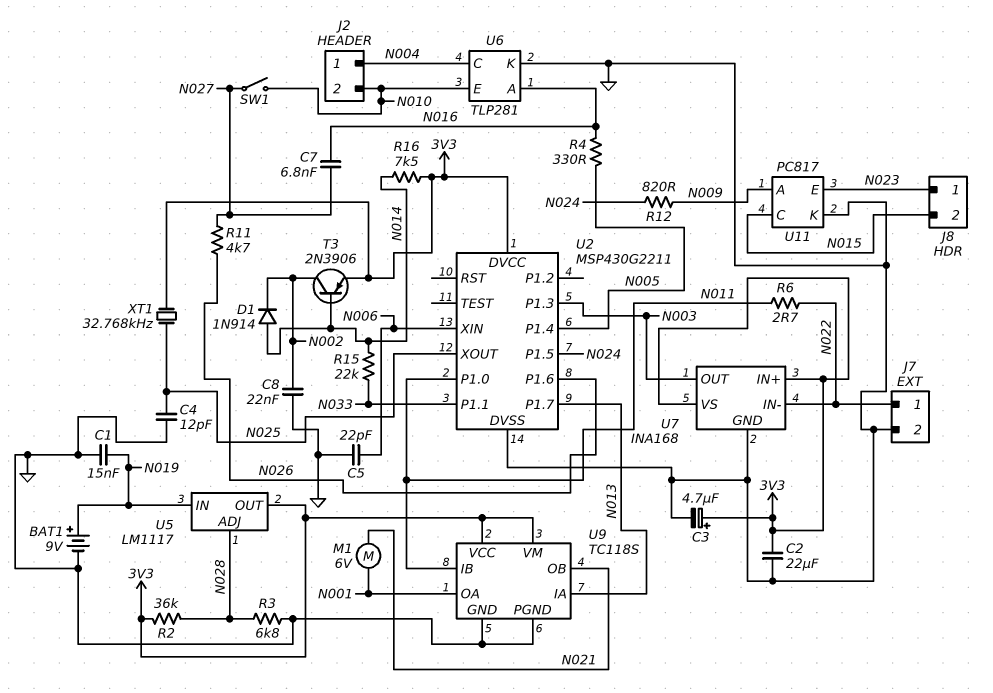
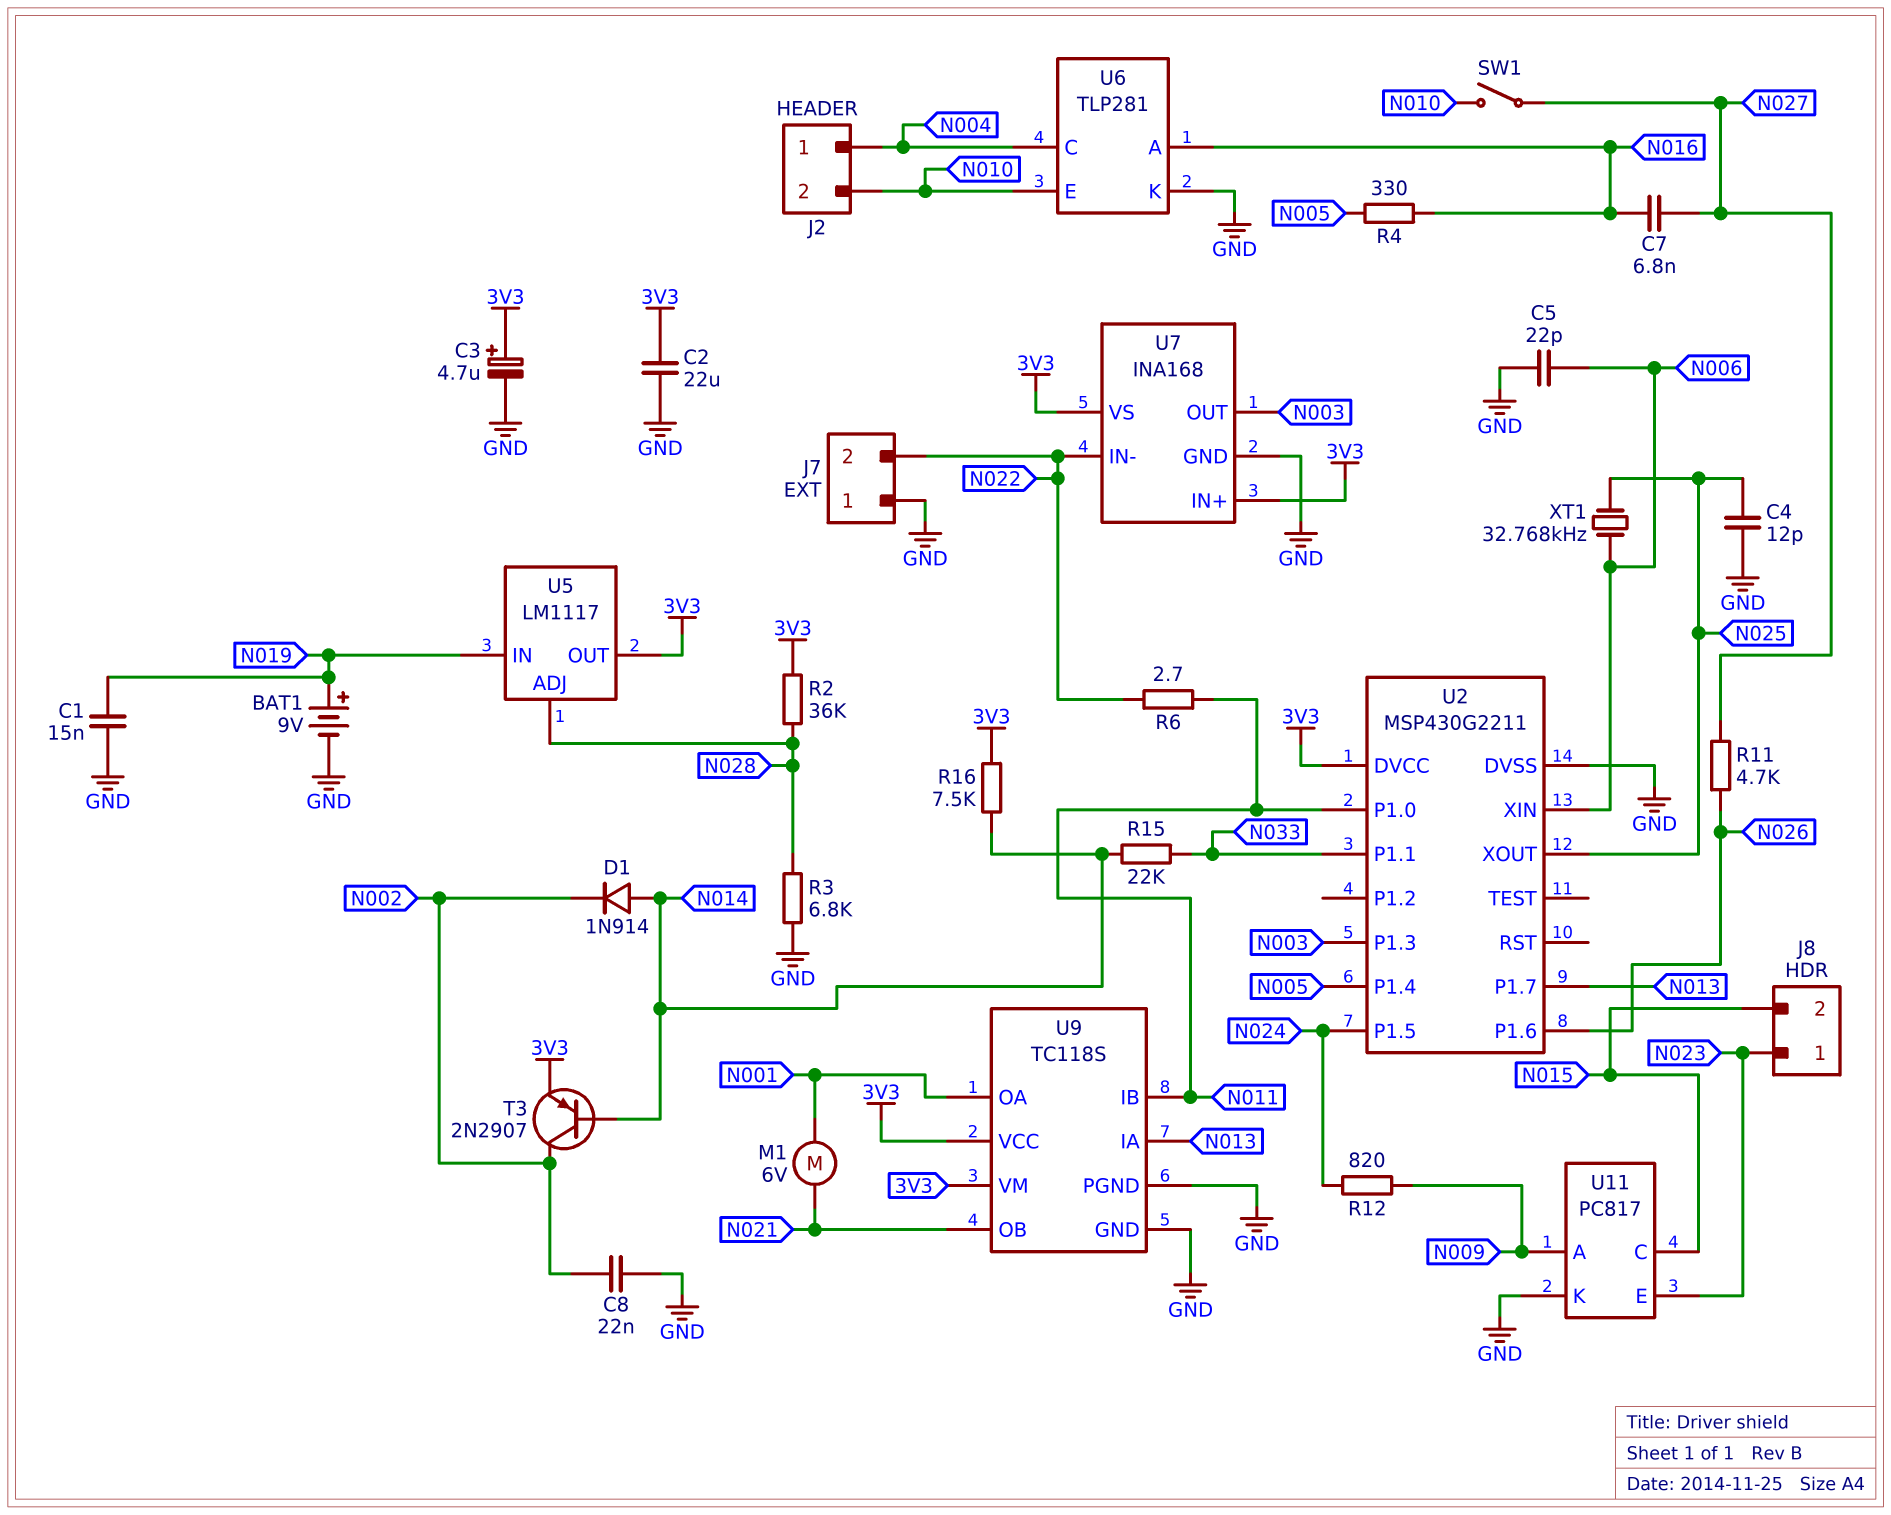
J7 pin 1: N022 -> GND
J7 pin 2: GND -> N022
T3: PNP 2N3906 (B N014, C N002, E 3V3) -> PNP 2N2907 (B N014, C N002, E 3V3)
XT1: 32.768kHz (3V3, N025) -> 32.768kHz (N006, N025)

